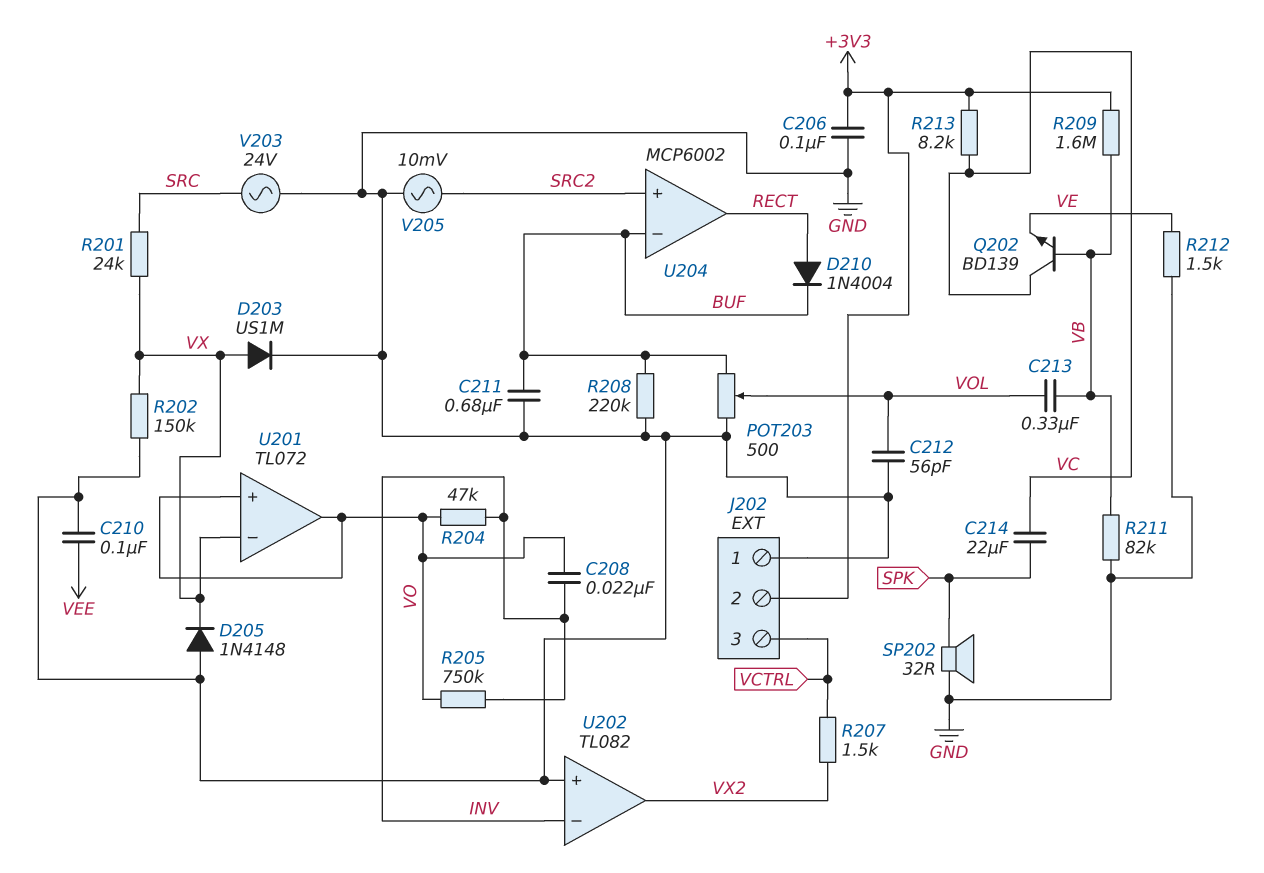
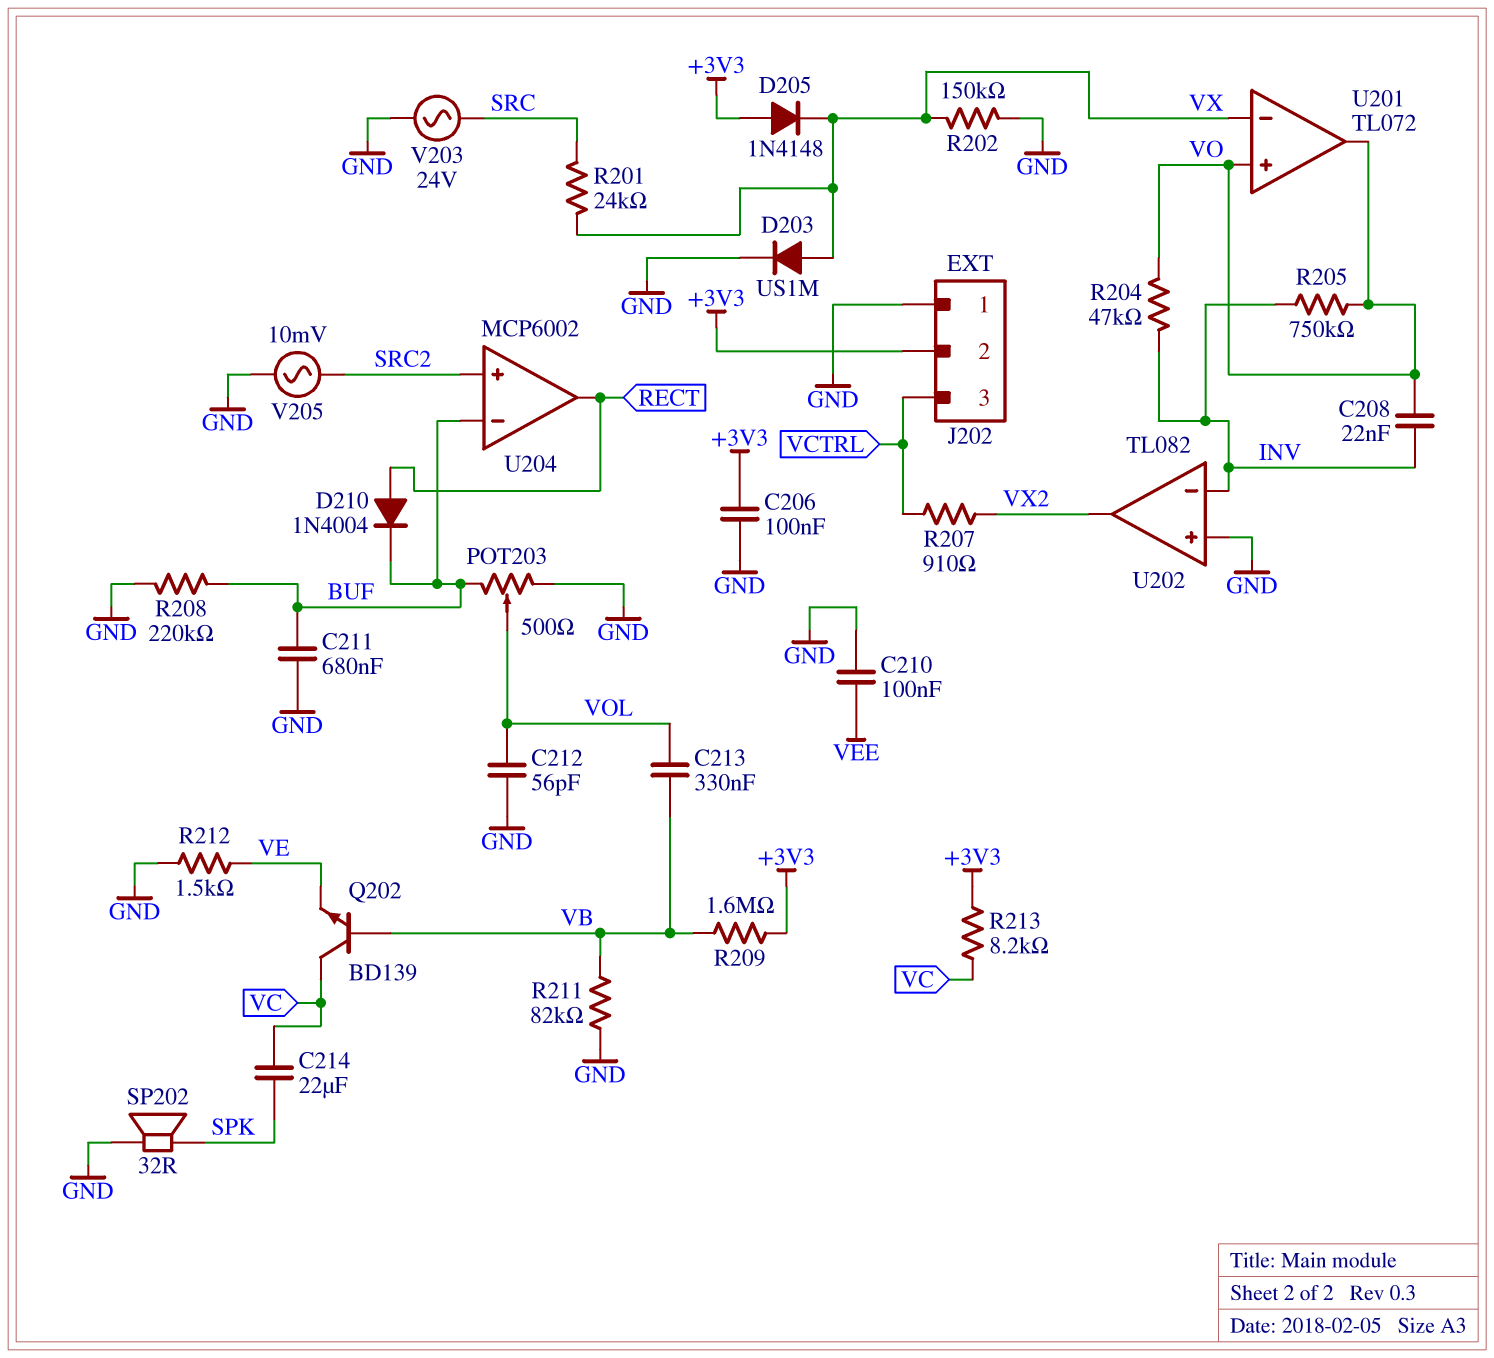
D205: diode 1N4148 (A GND, K VX) -> diode 1N4148 (A +3V3, K VX)
R207: 1.5k (VCTRL, VX2) -> 910 (VCTRL, VX2)

